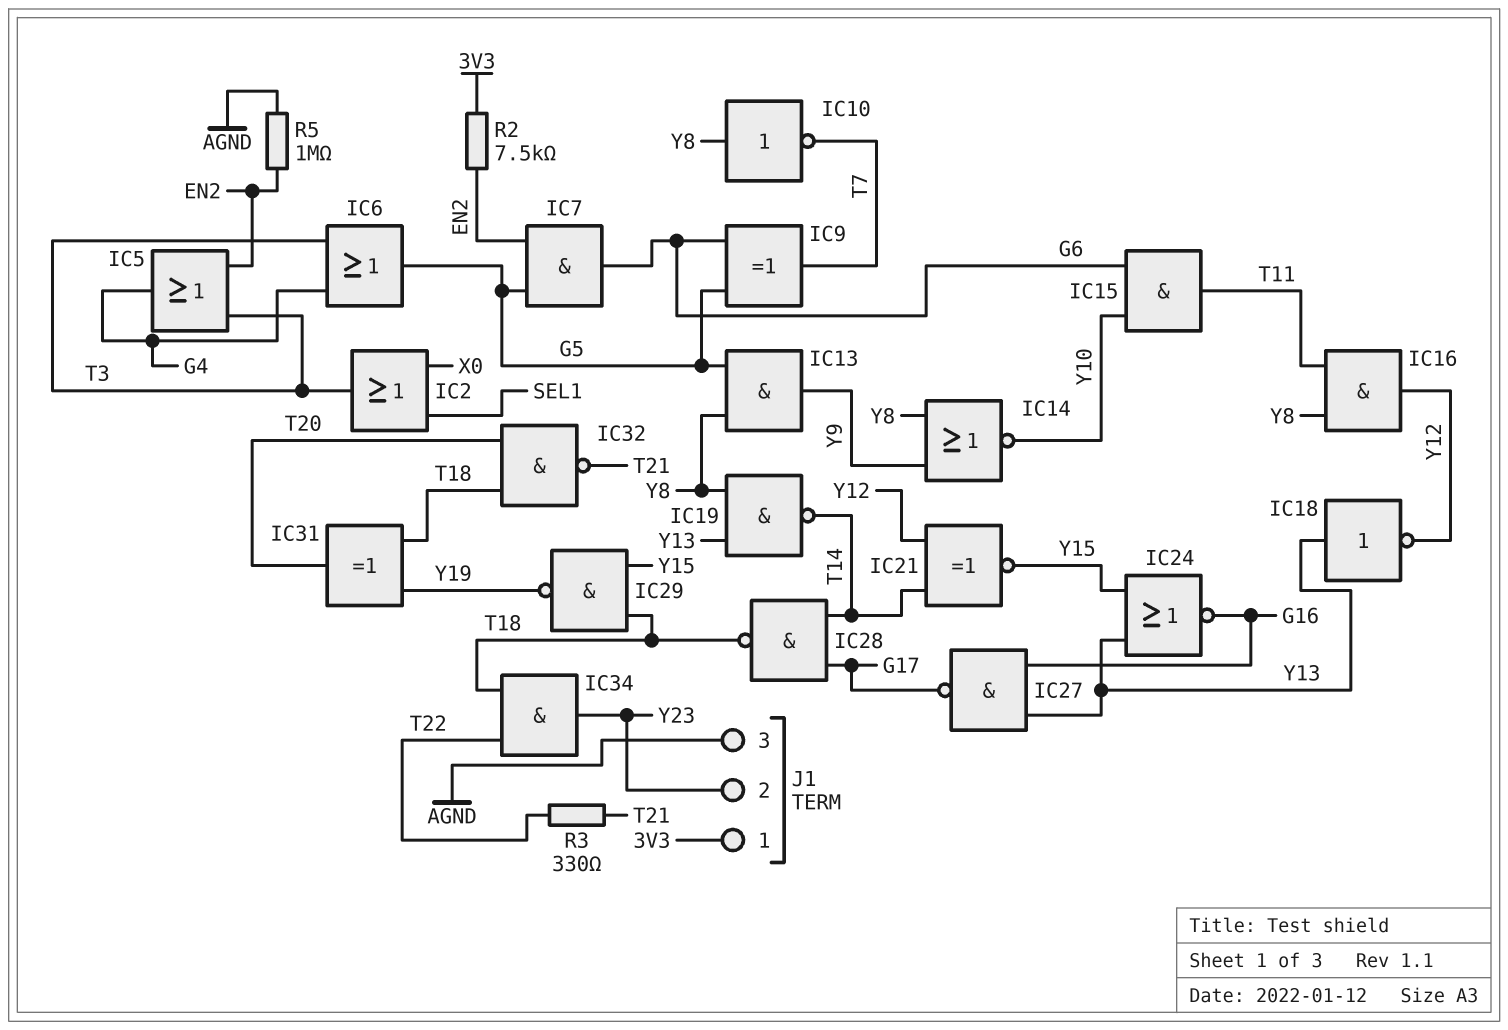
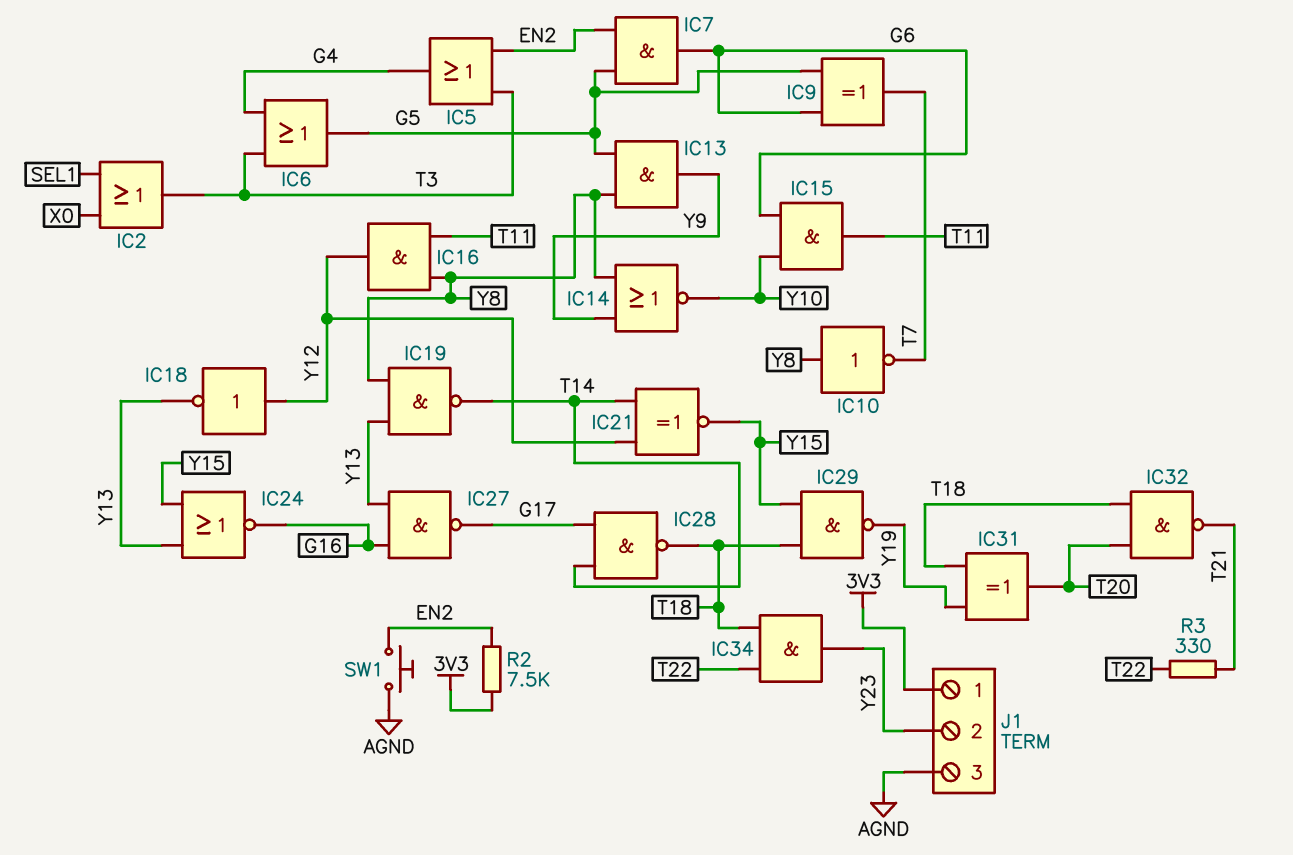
IC18: NOT (in Y13, out Y12) -> NOT (in Y12, out Y13)
R5: 1M (AGND, EN2) -> none
SW1: none -> button (AGND, EN2)

